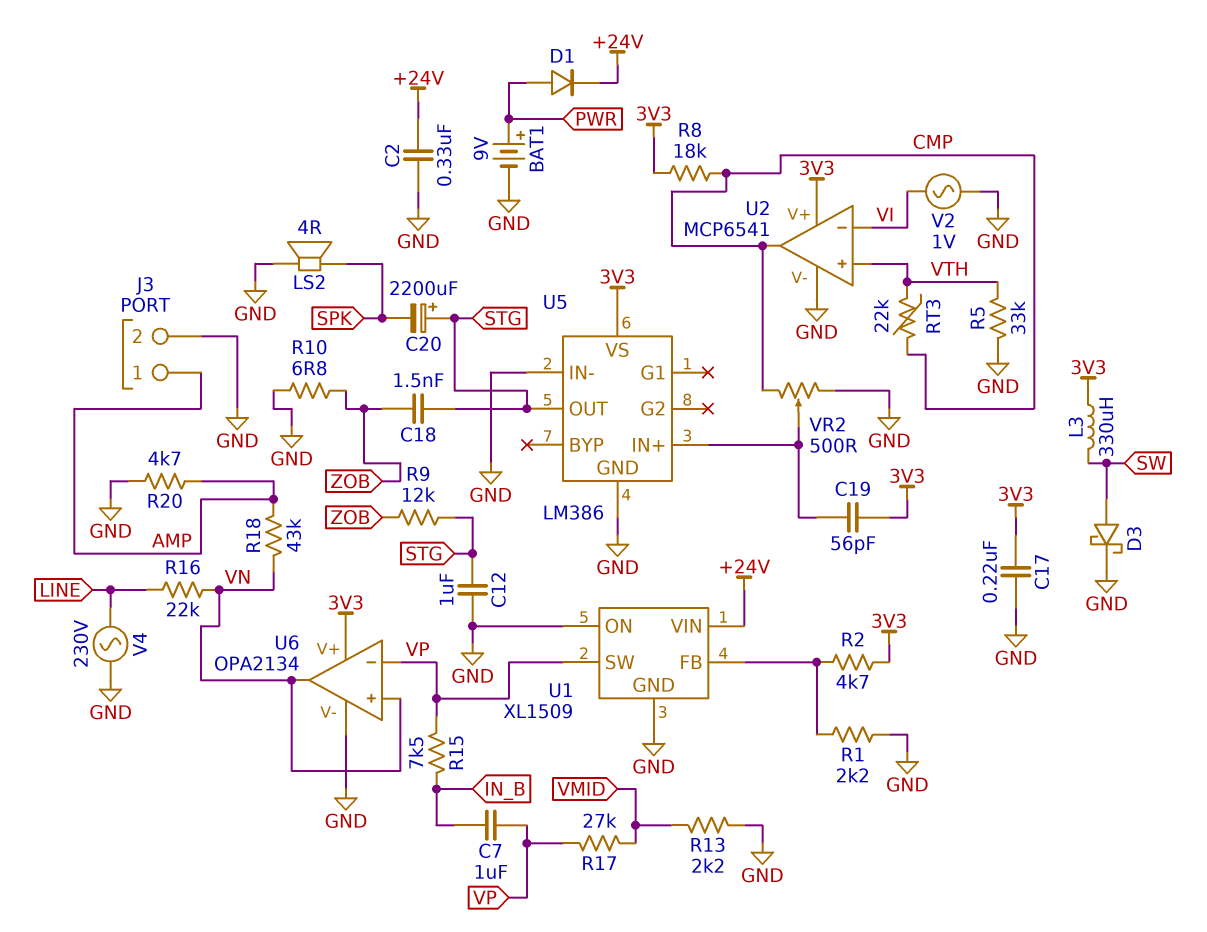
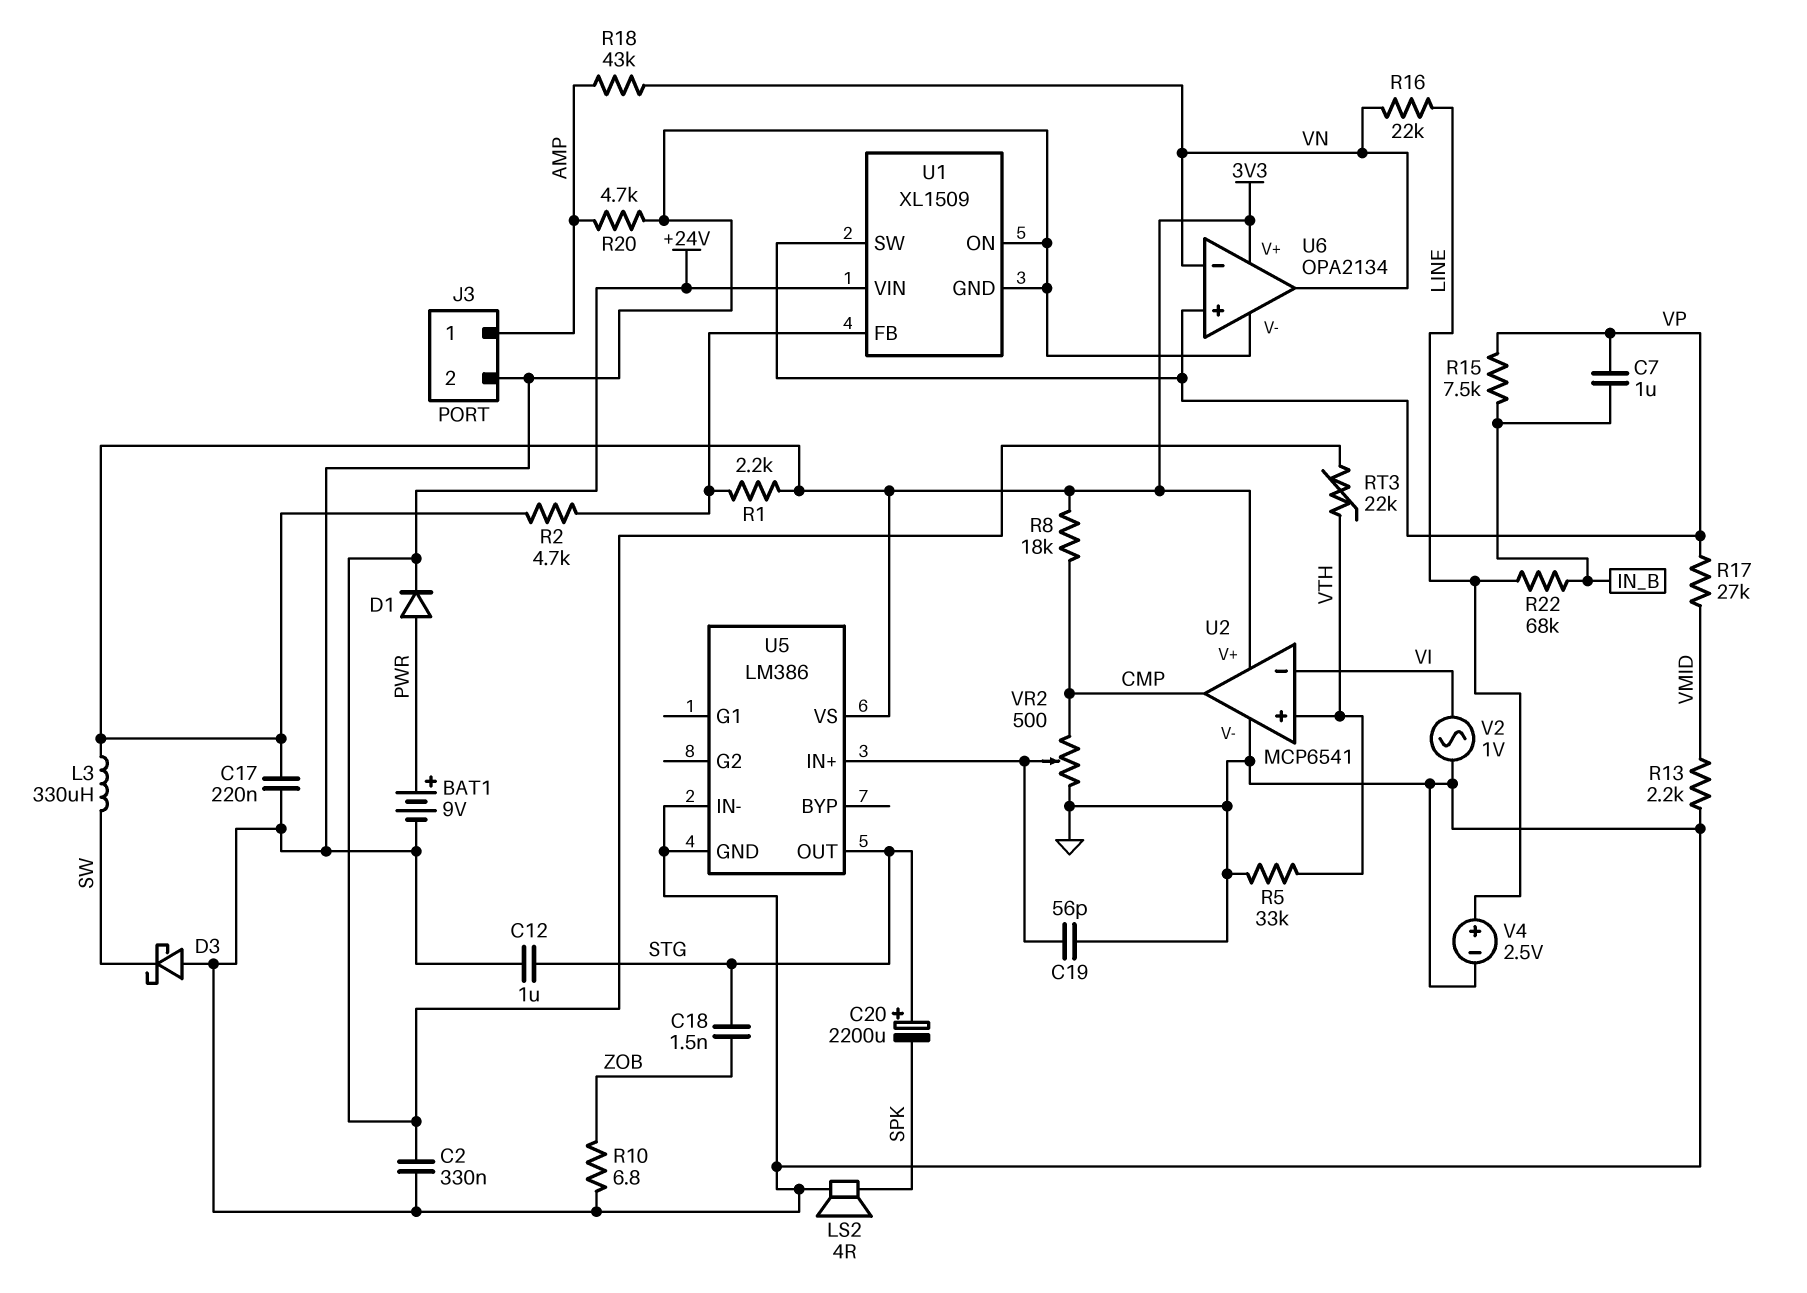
C19: 56pF (3V3, U5/IN+) -> 56pF (GND, U5/IN+)
D3: schottky (A SW, K GND) -> schottky (A GND, K SW)
R1: 2.2k (GND, U1/FB) -> 2.2k (3V3, U1/FB)
R9: 12k (STG, ZOB) -> none
R22: none -> 68k (IN_B, LINE)
RT3: 22k (CMP, VTH) -> 22k (+24V, VTH)
U6 pin in+: VN -> VP
U6 pin in-: VP -> VN
V4: AC 230V (GND, LINE) -> 2.5V (plus LINE, minus GND)

